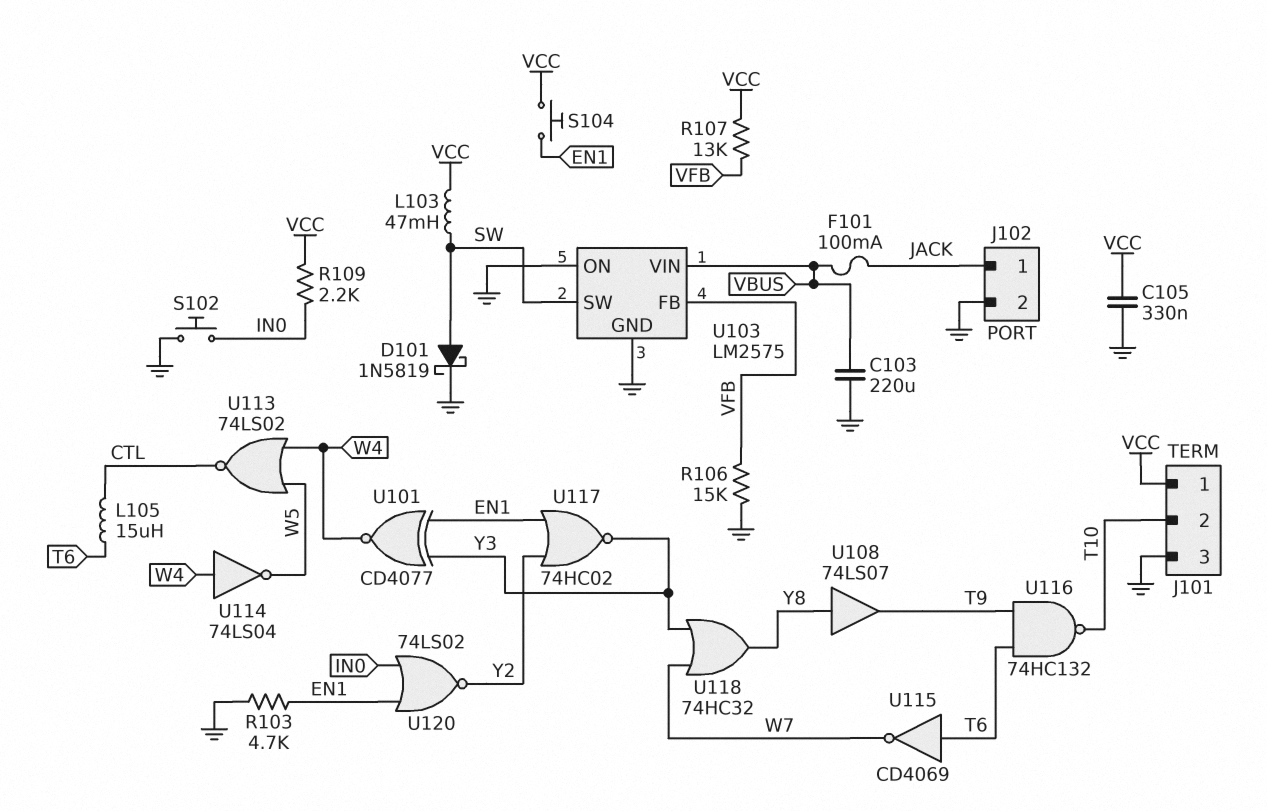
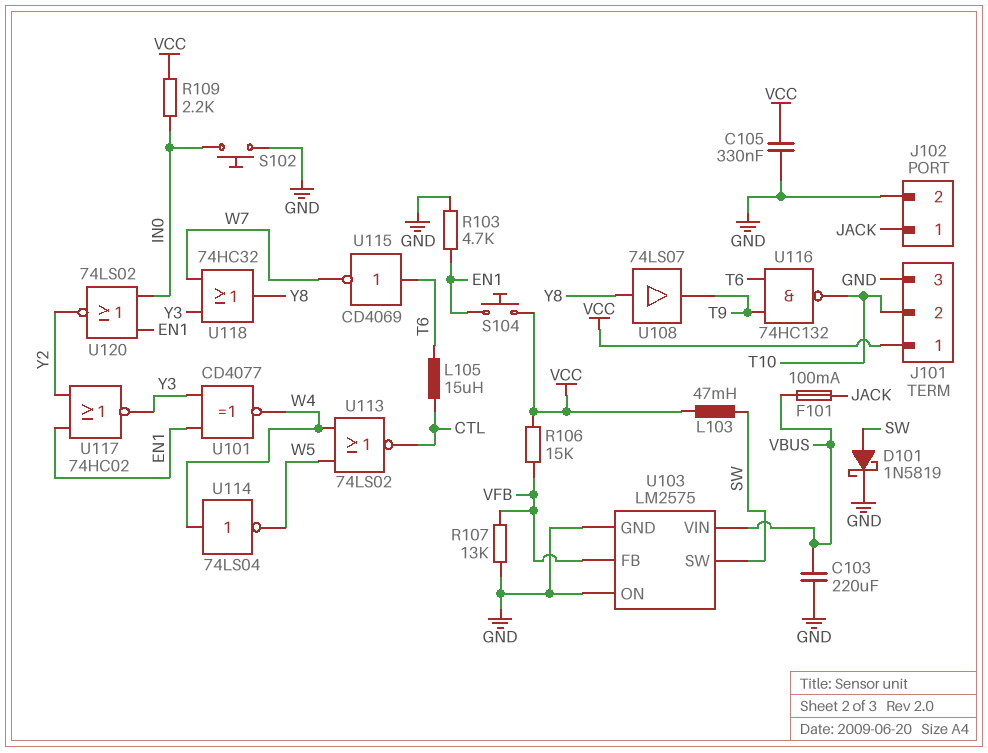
R106: 15k (GND, VFB) -> 15k (VCC, VFB)
R107: 13k (VCC, VFB) -> 13k (GND, VFB)

